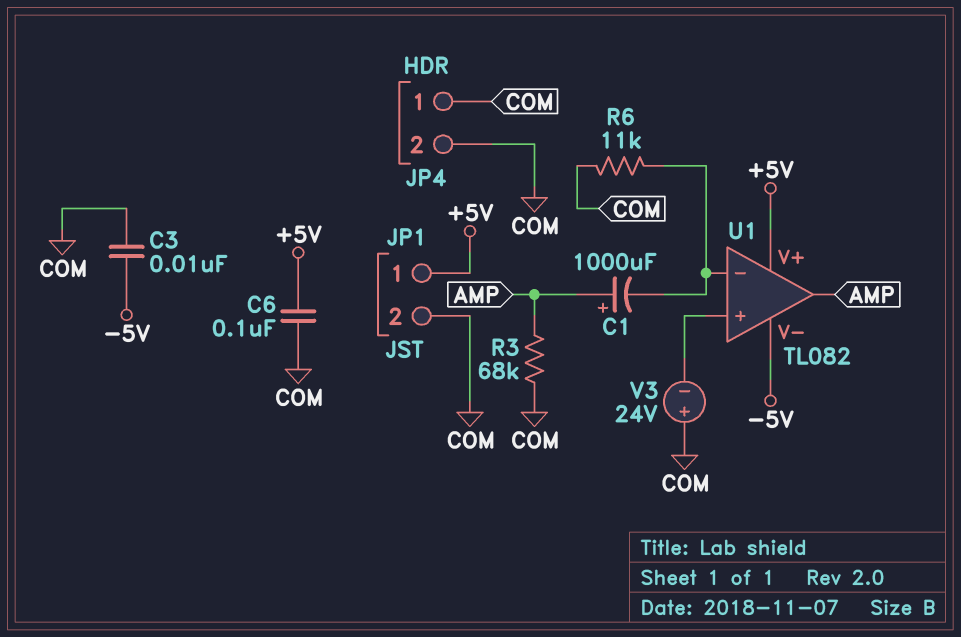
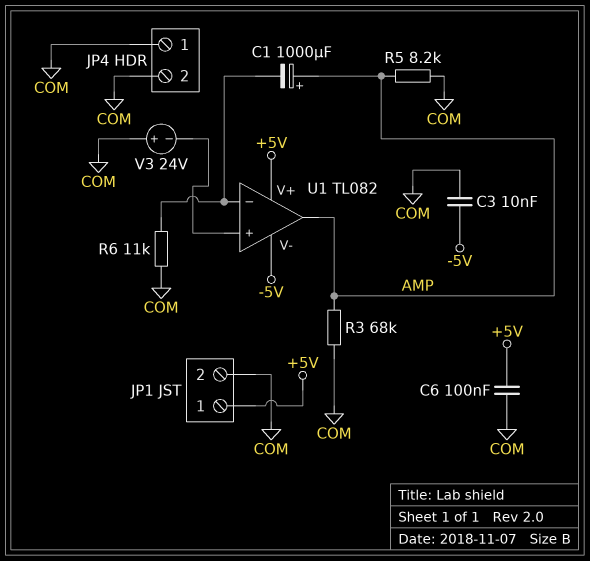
R5: none -> 8.2k (AMP, COM)

